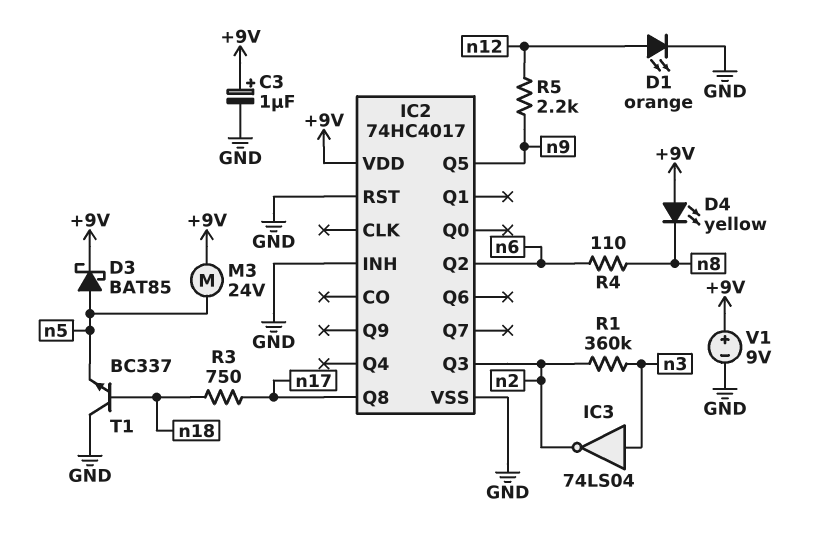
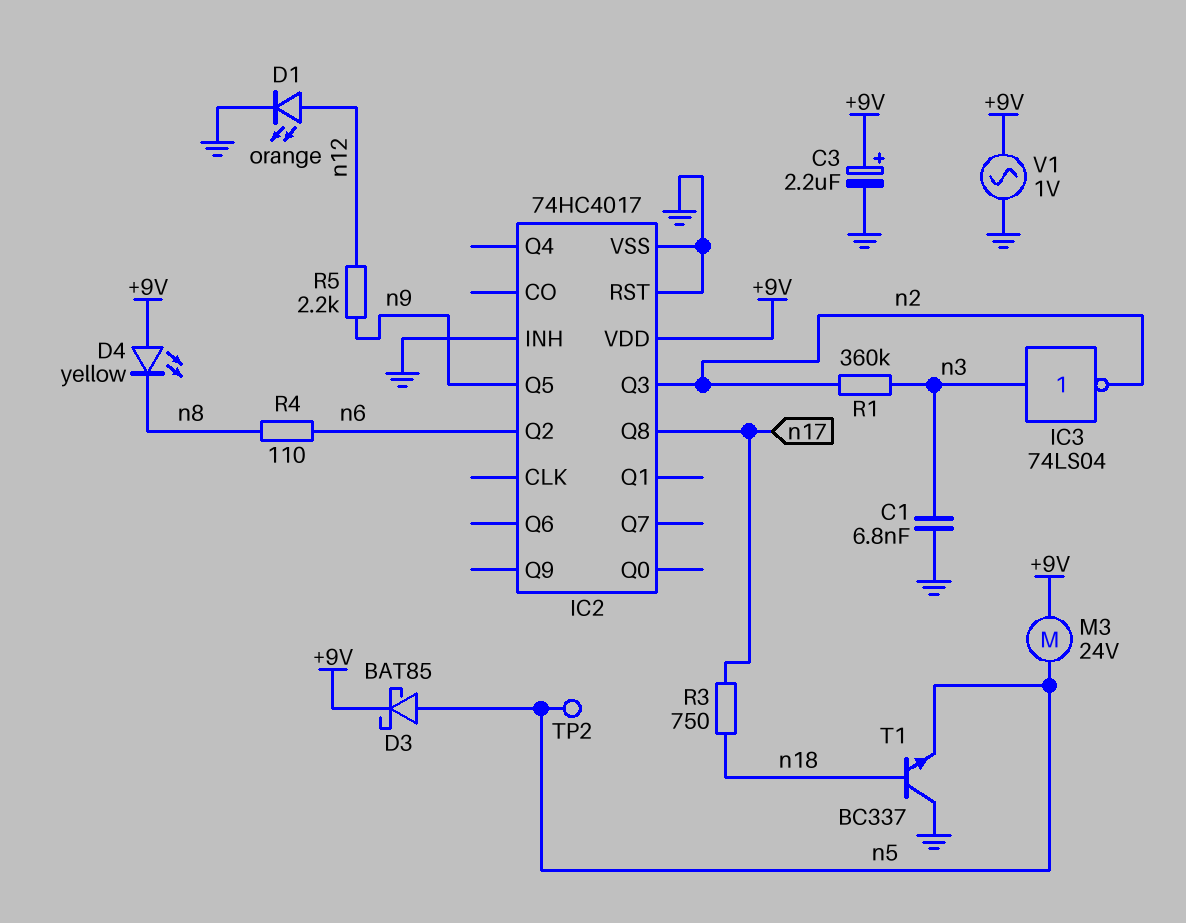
C1: none -> 6.8nF (GND, n3)
C3: 1uF (plus +9V, minus GND) -> 2.2uF (plus +9V, minus GND)
TP2: none -> test point (n5)
V1: 9V (plus +9V, minus GND) -> AC 1V (+9V, GND)

